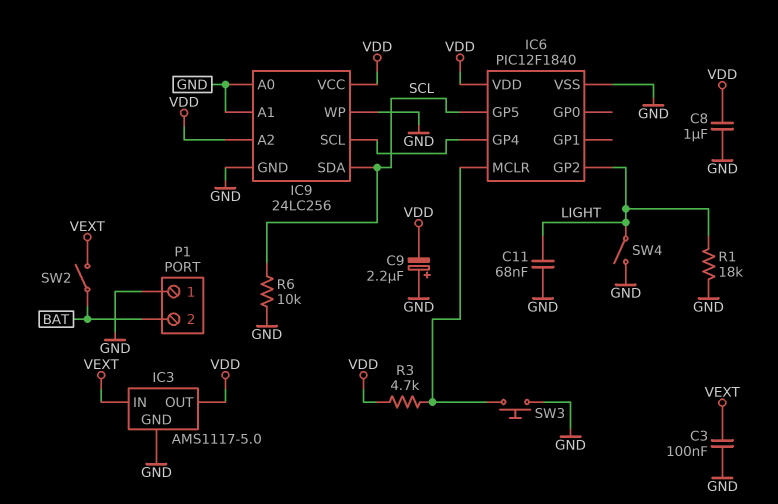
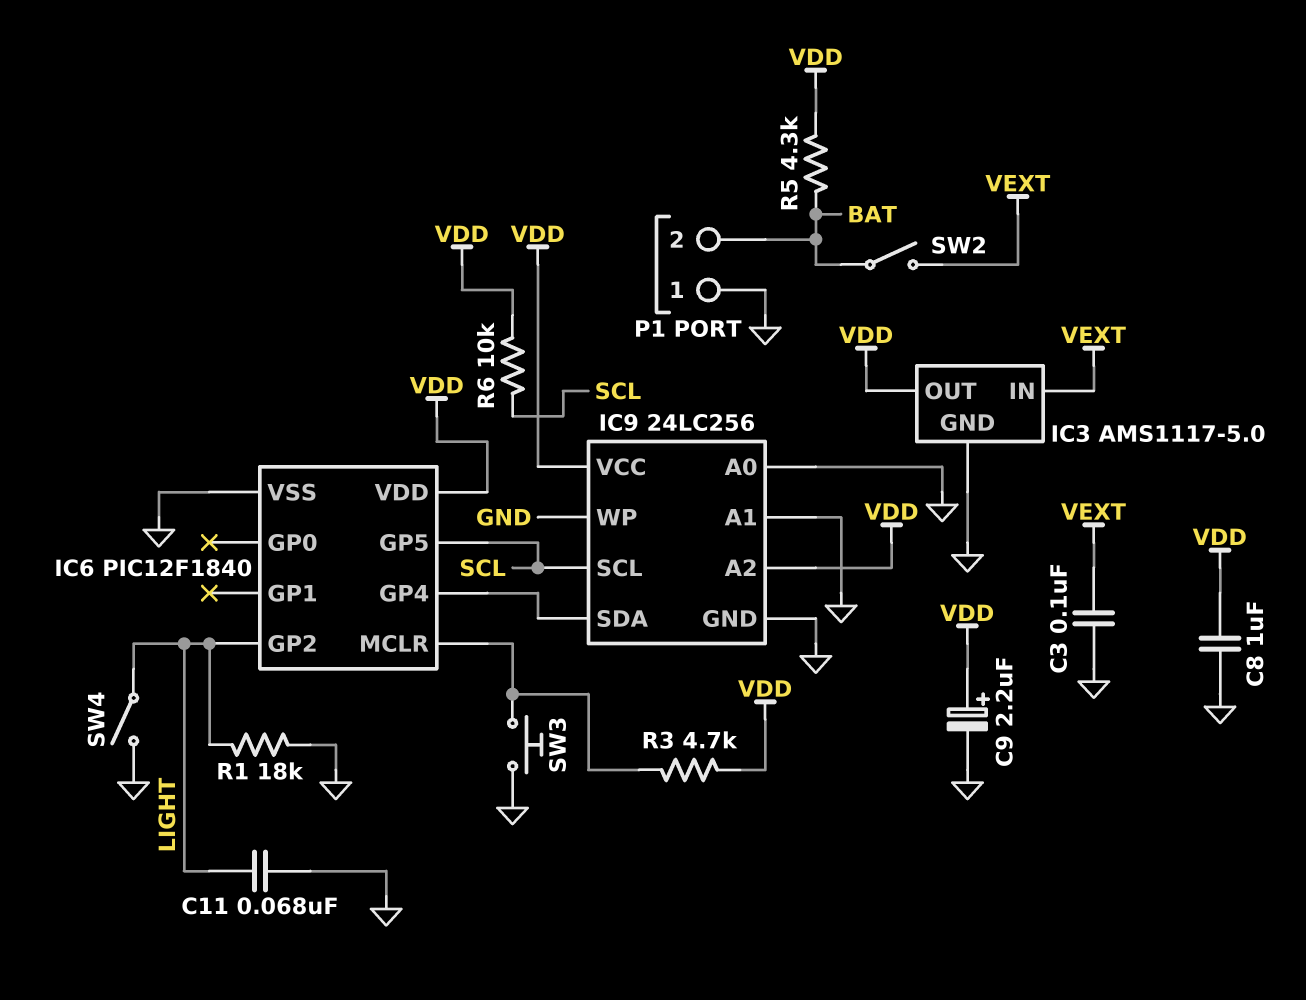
C9: 2.2uF (plus GND, minus VDD) -> 2.2uF (plus VDD, minus GND)
IC9 pin SCL: IC6/GP4 -> SCL
IC9 pin SDA: SCL -> IC6/GP4
R5: none -> 4.3k (BAT, VDD)
R6: 10k (GND, SCL) -> 10k (SCL, VDD)

